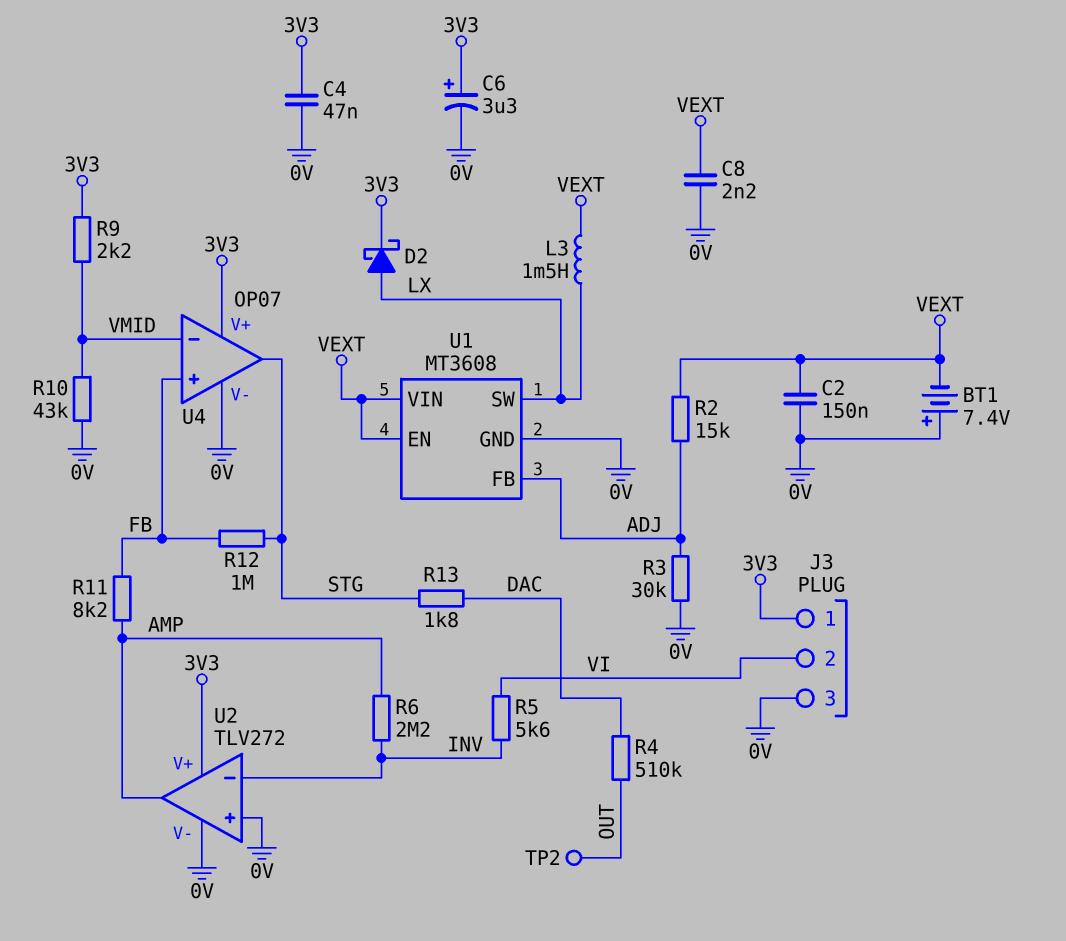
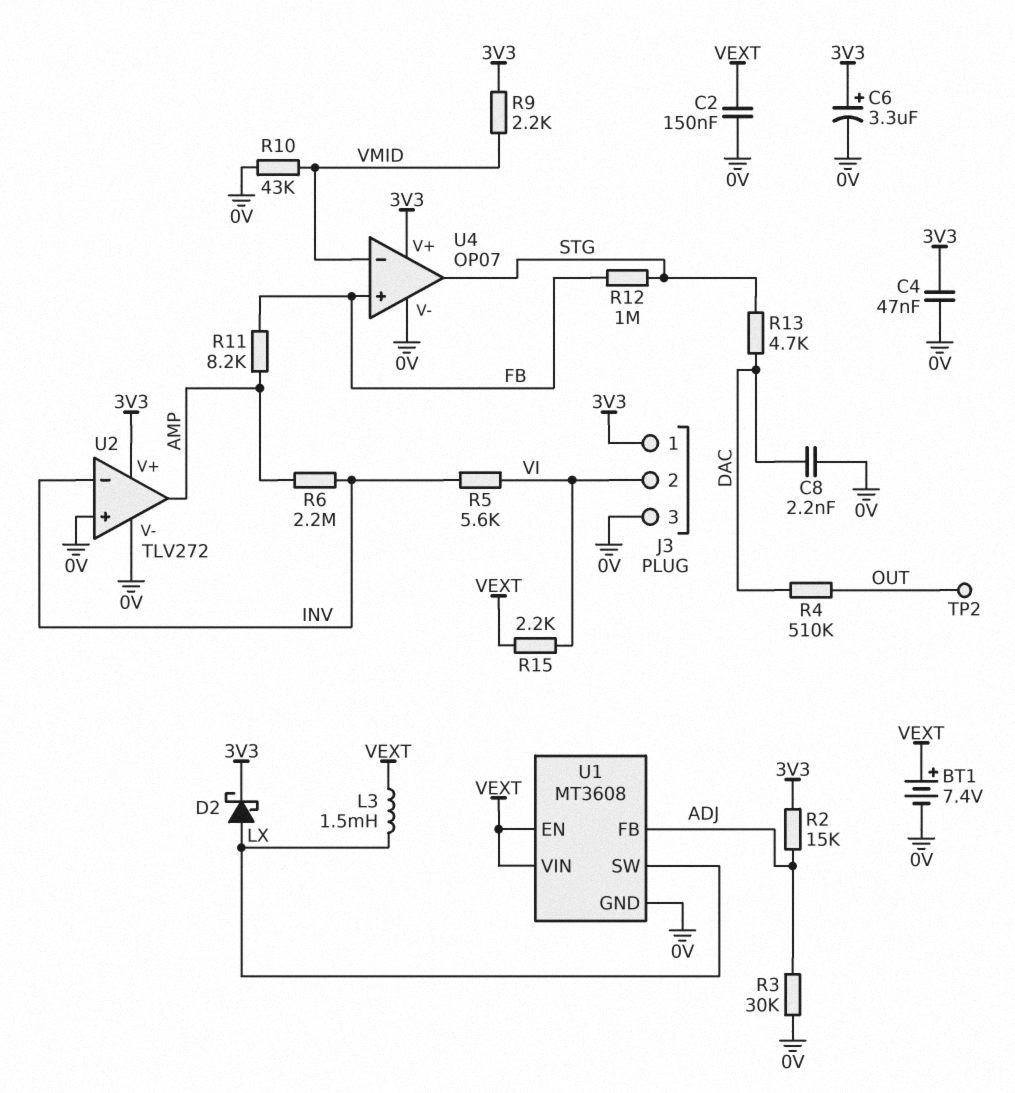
BT1: 7.4V (plus 0V, minus VEXT) -> 7.4V (plus VEXT, minus 0V)
C8: 2.2nF (0V, VEXT) -> 2.2nF (0V, DAC)
R2: 15k (ADJ, VEXT) -> 15k (3V3, ADJ)
R13: 1.8k (DAC, STG) -> 4.7k (DAC, STG)
R15: none -> 2.2k (VEXT, VI)

